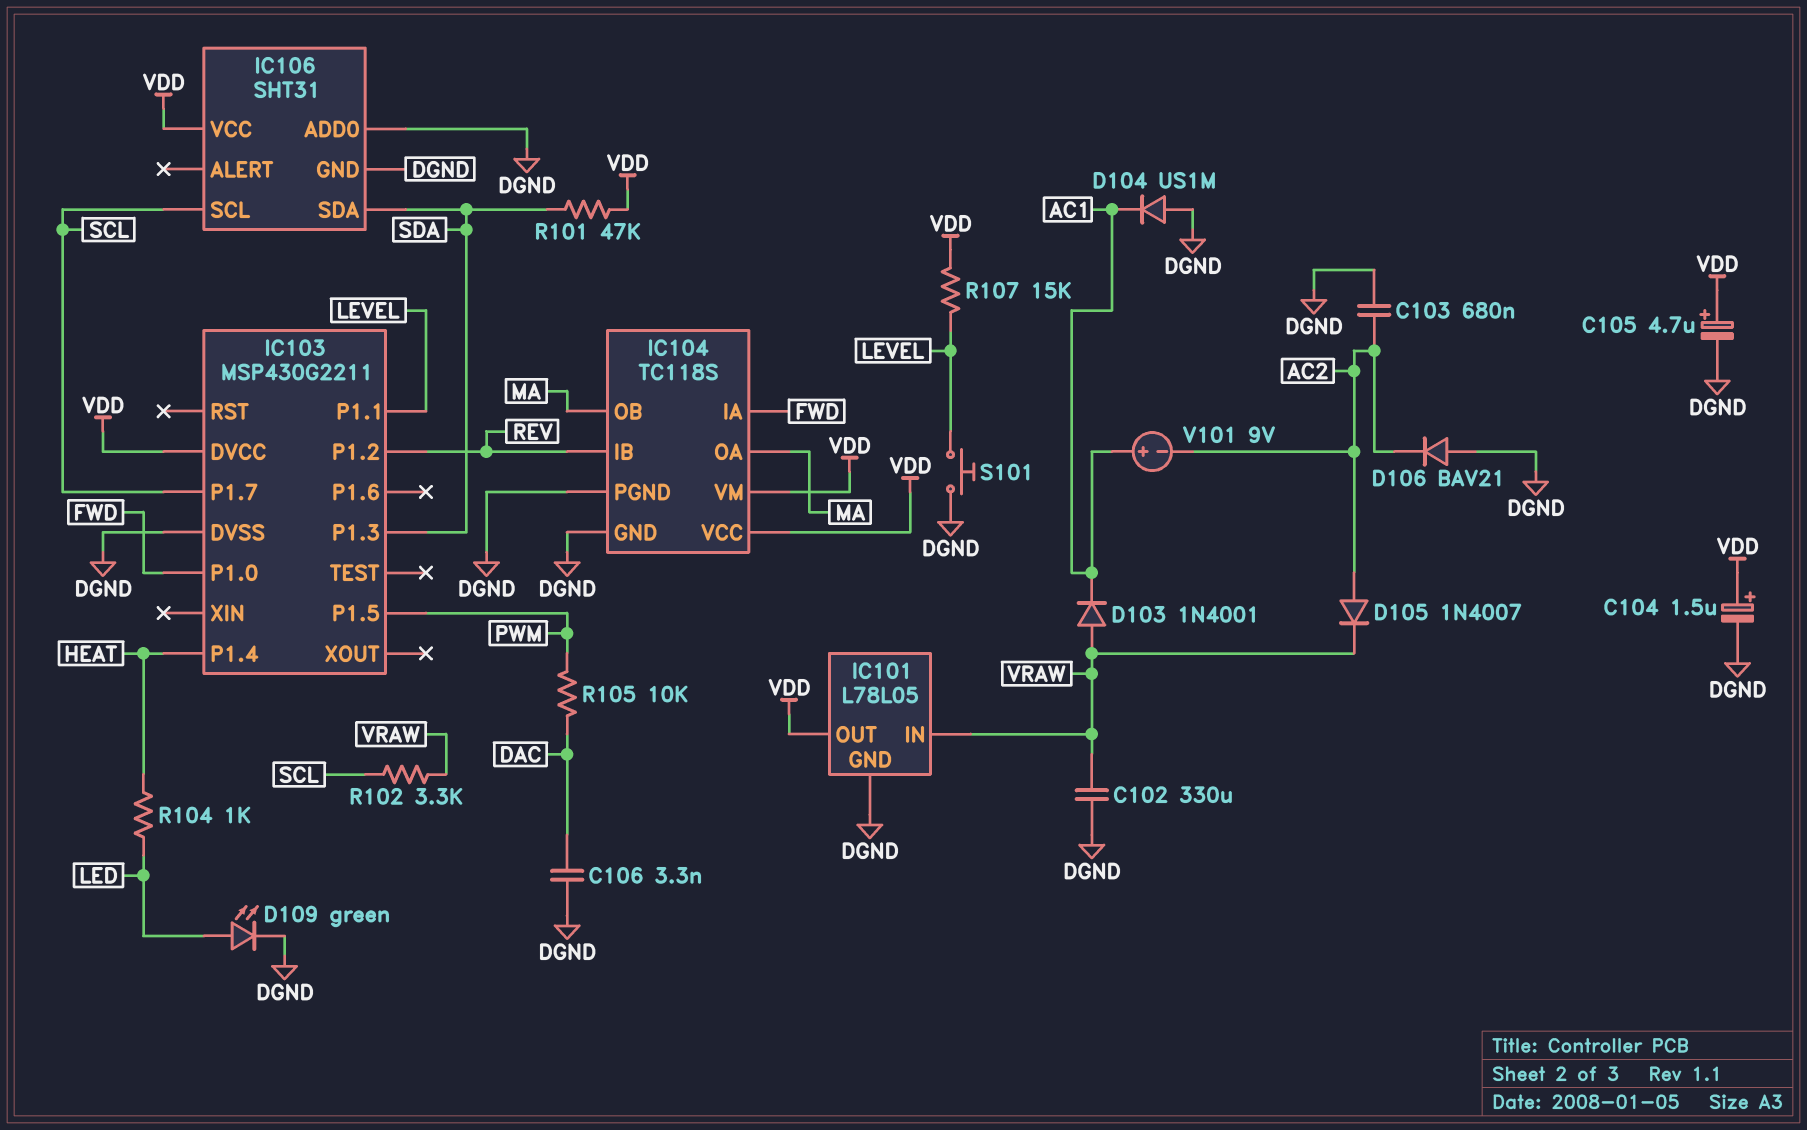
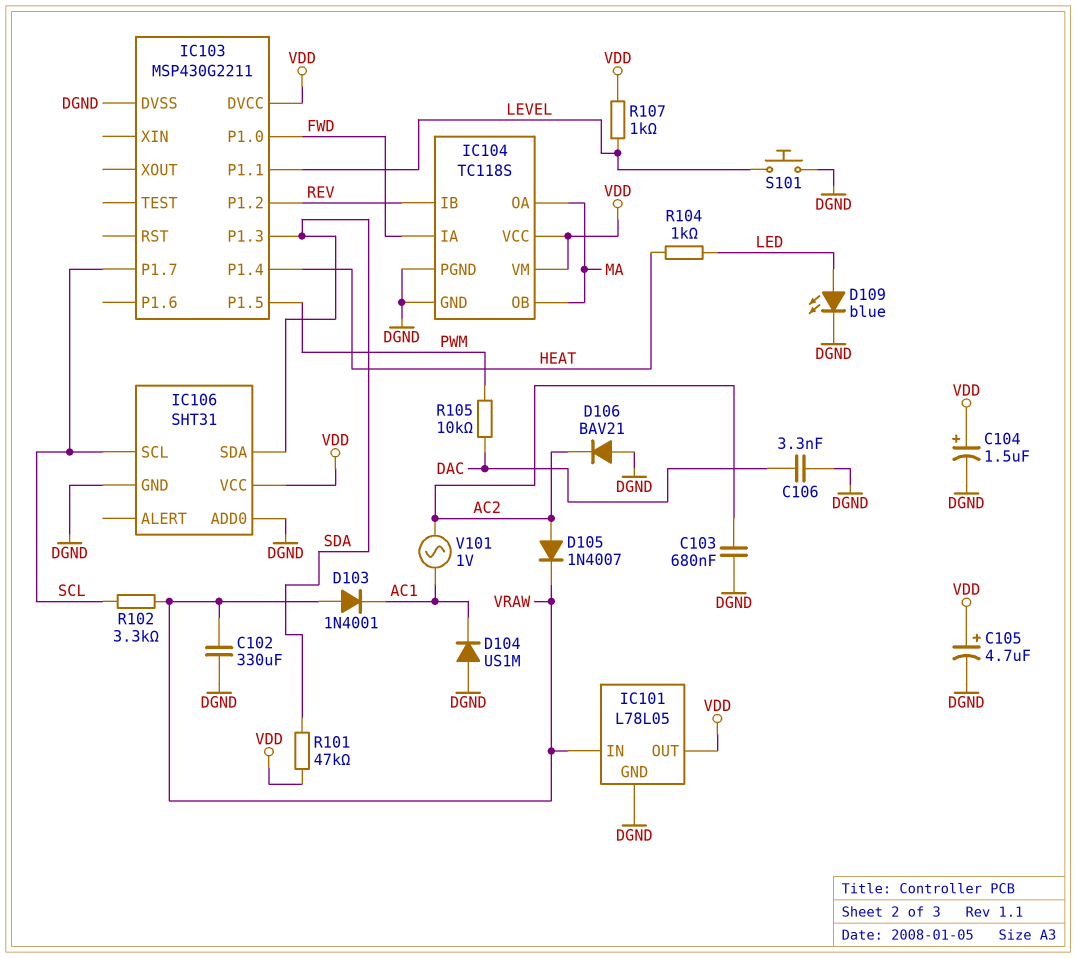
D109: LED green (A LED, K DGND) -> LED blue (A LED, K DGND)
R107: 15k (LEVEL, VDD) -> 1k (LEVEL, VDD)
V101: 9V (plus AC1, minus AC2) -> AC 1V (AC1, AC2)

